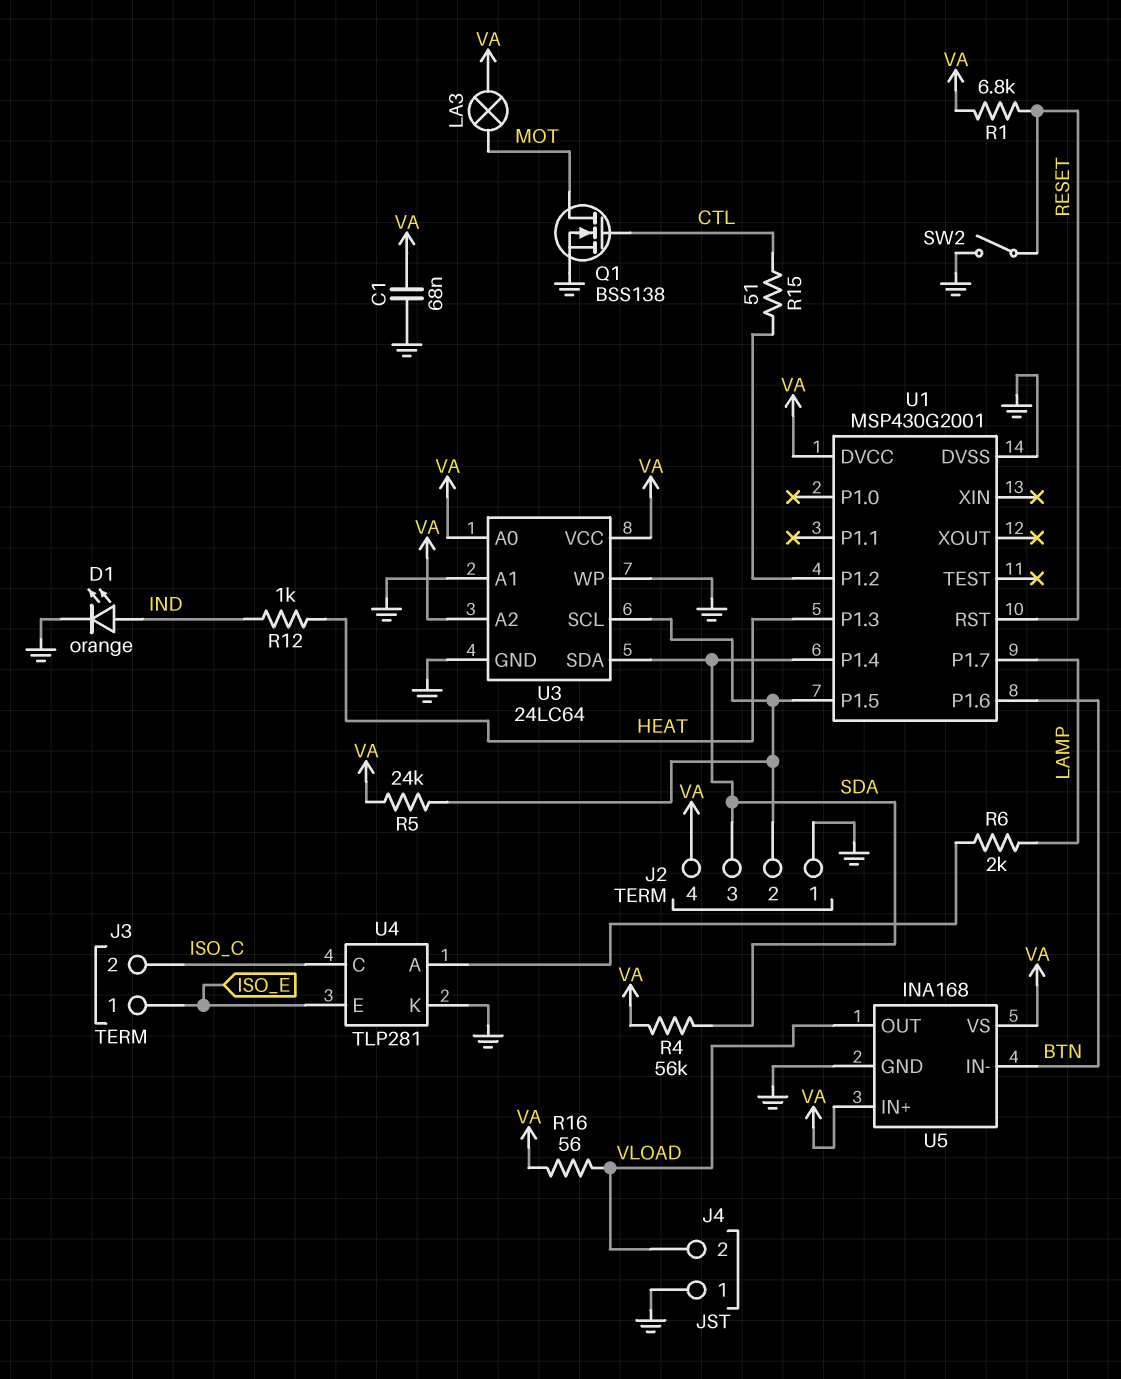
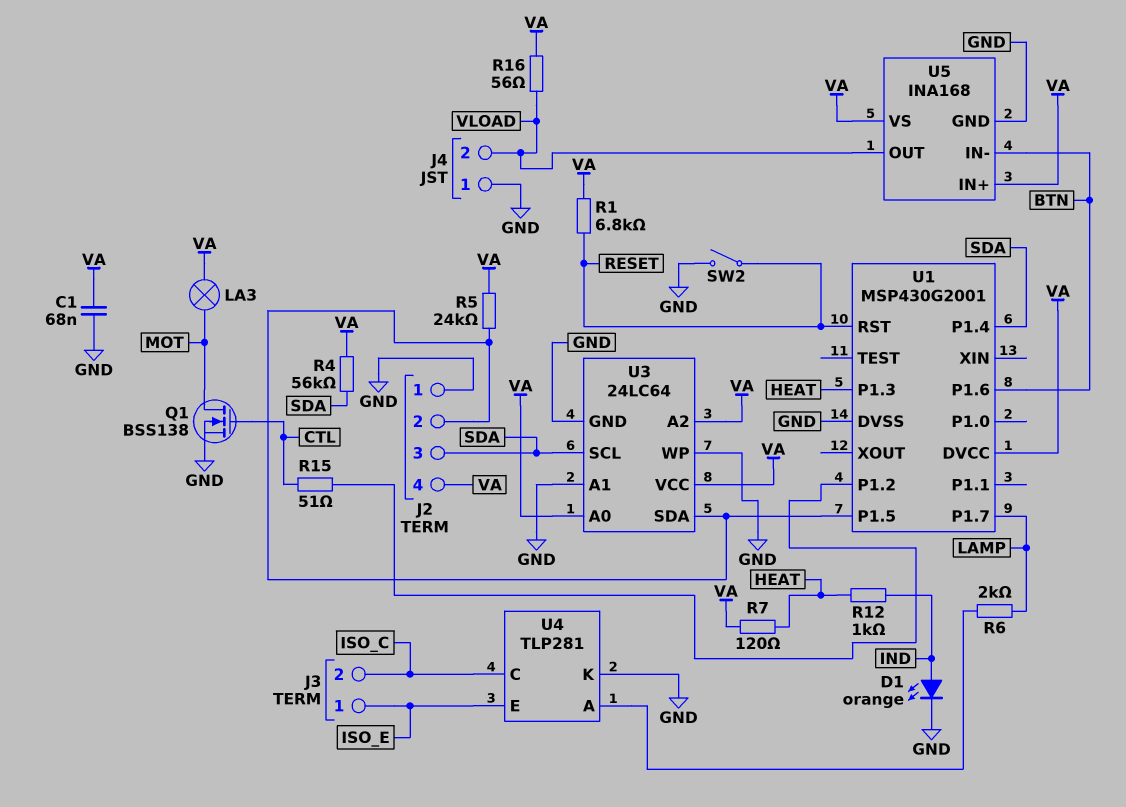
R7: none -> 120 (HEAT, VA)
U3 pin SCL: J2/2 -> SDA
U3 pin SDA: SDA -> J2/2

